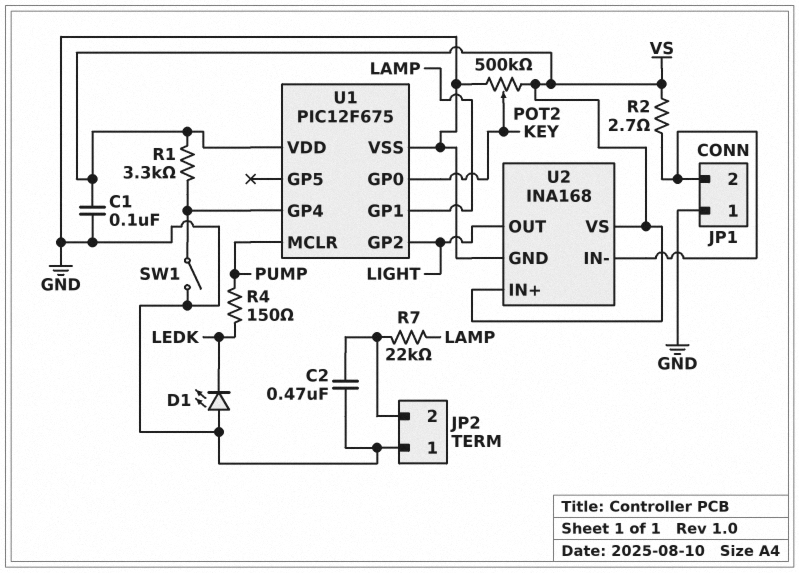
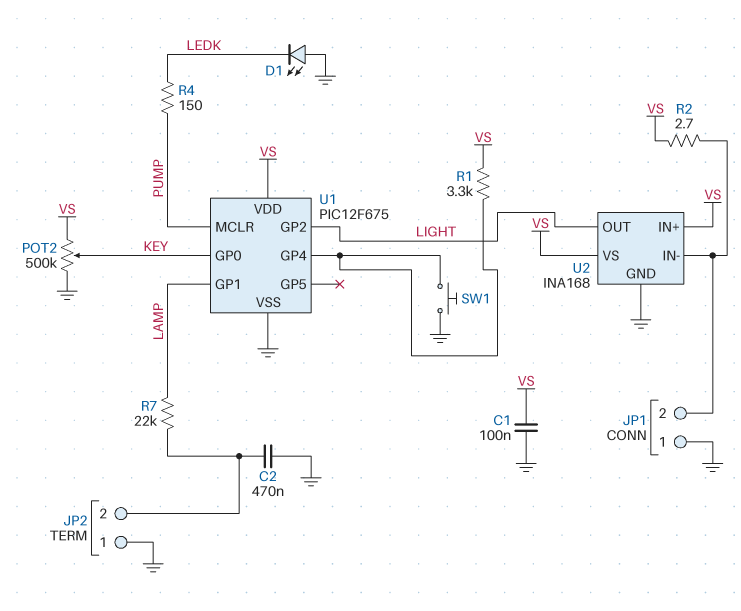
SW1: switch (GND, U1/GP4) -> button (GND, U1/GP4)

